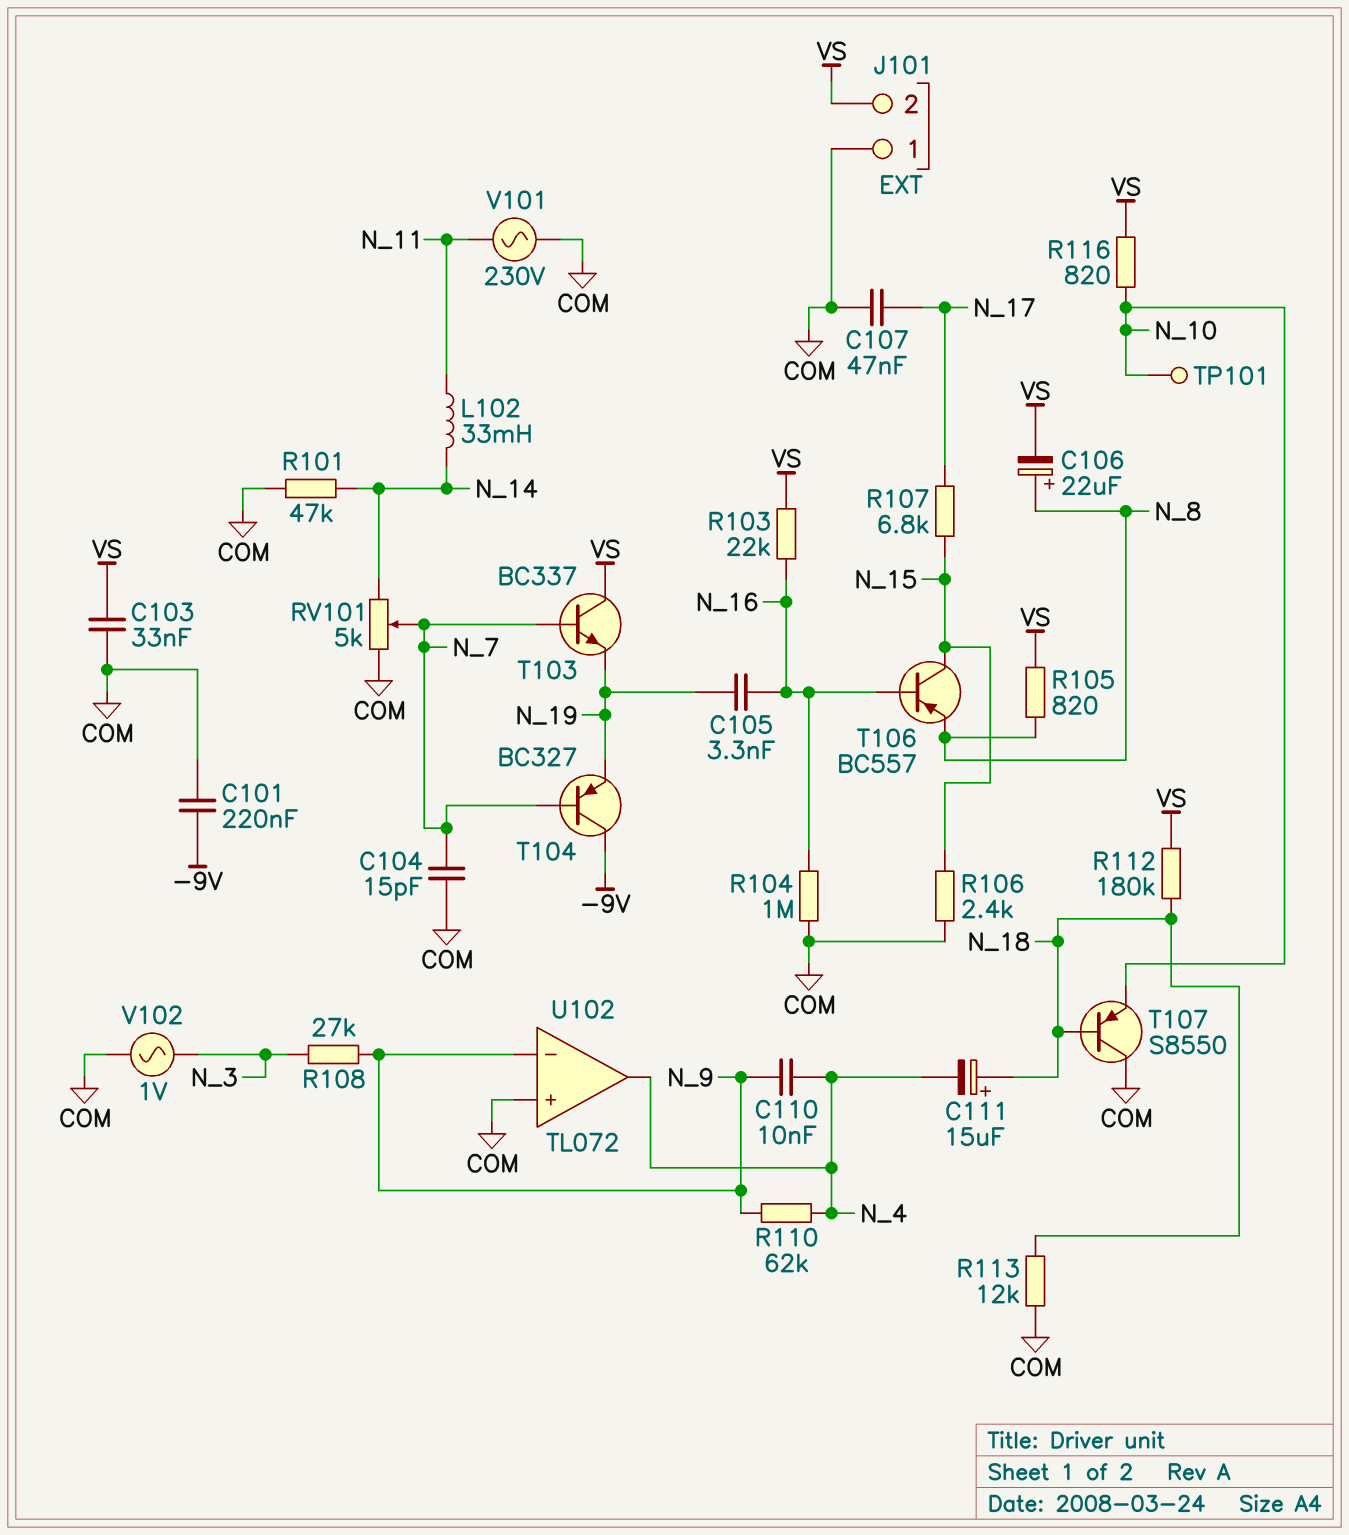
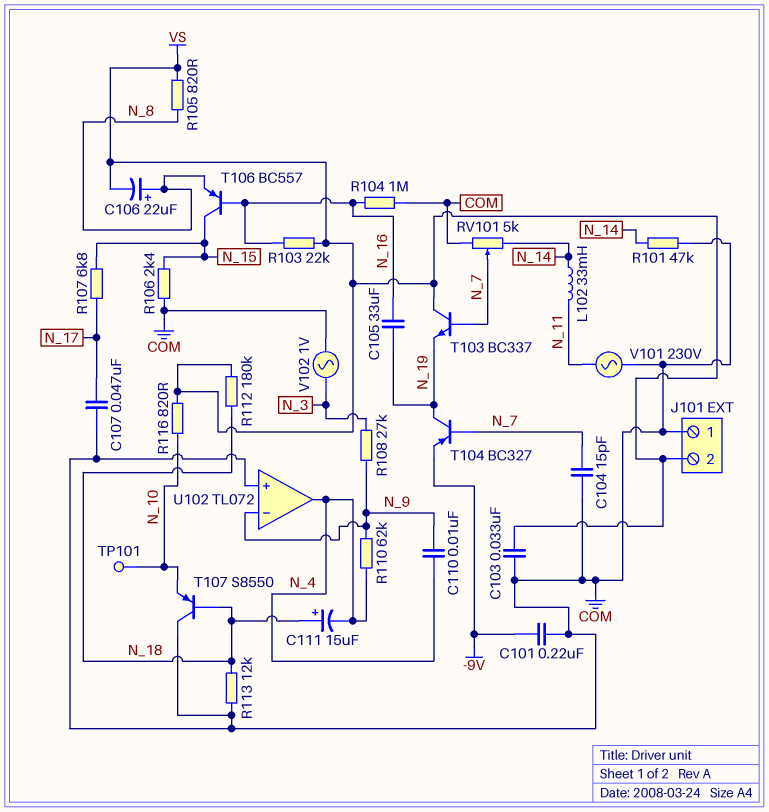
C105: 3.3nF (N_16, N_19) -> 33uF (N_16, N_19)
T104: PNP BC327 (B N_7, C -9V, E N_19) -> PNP BC327 (B N_7, C N_19, E -9V)

